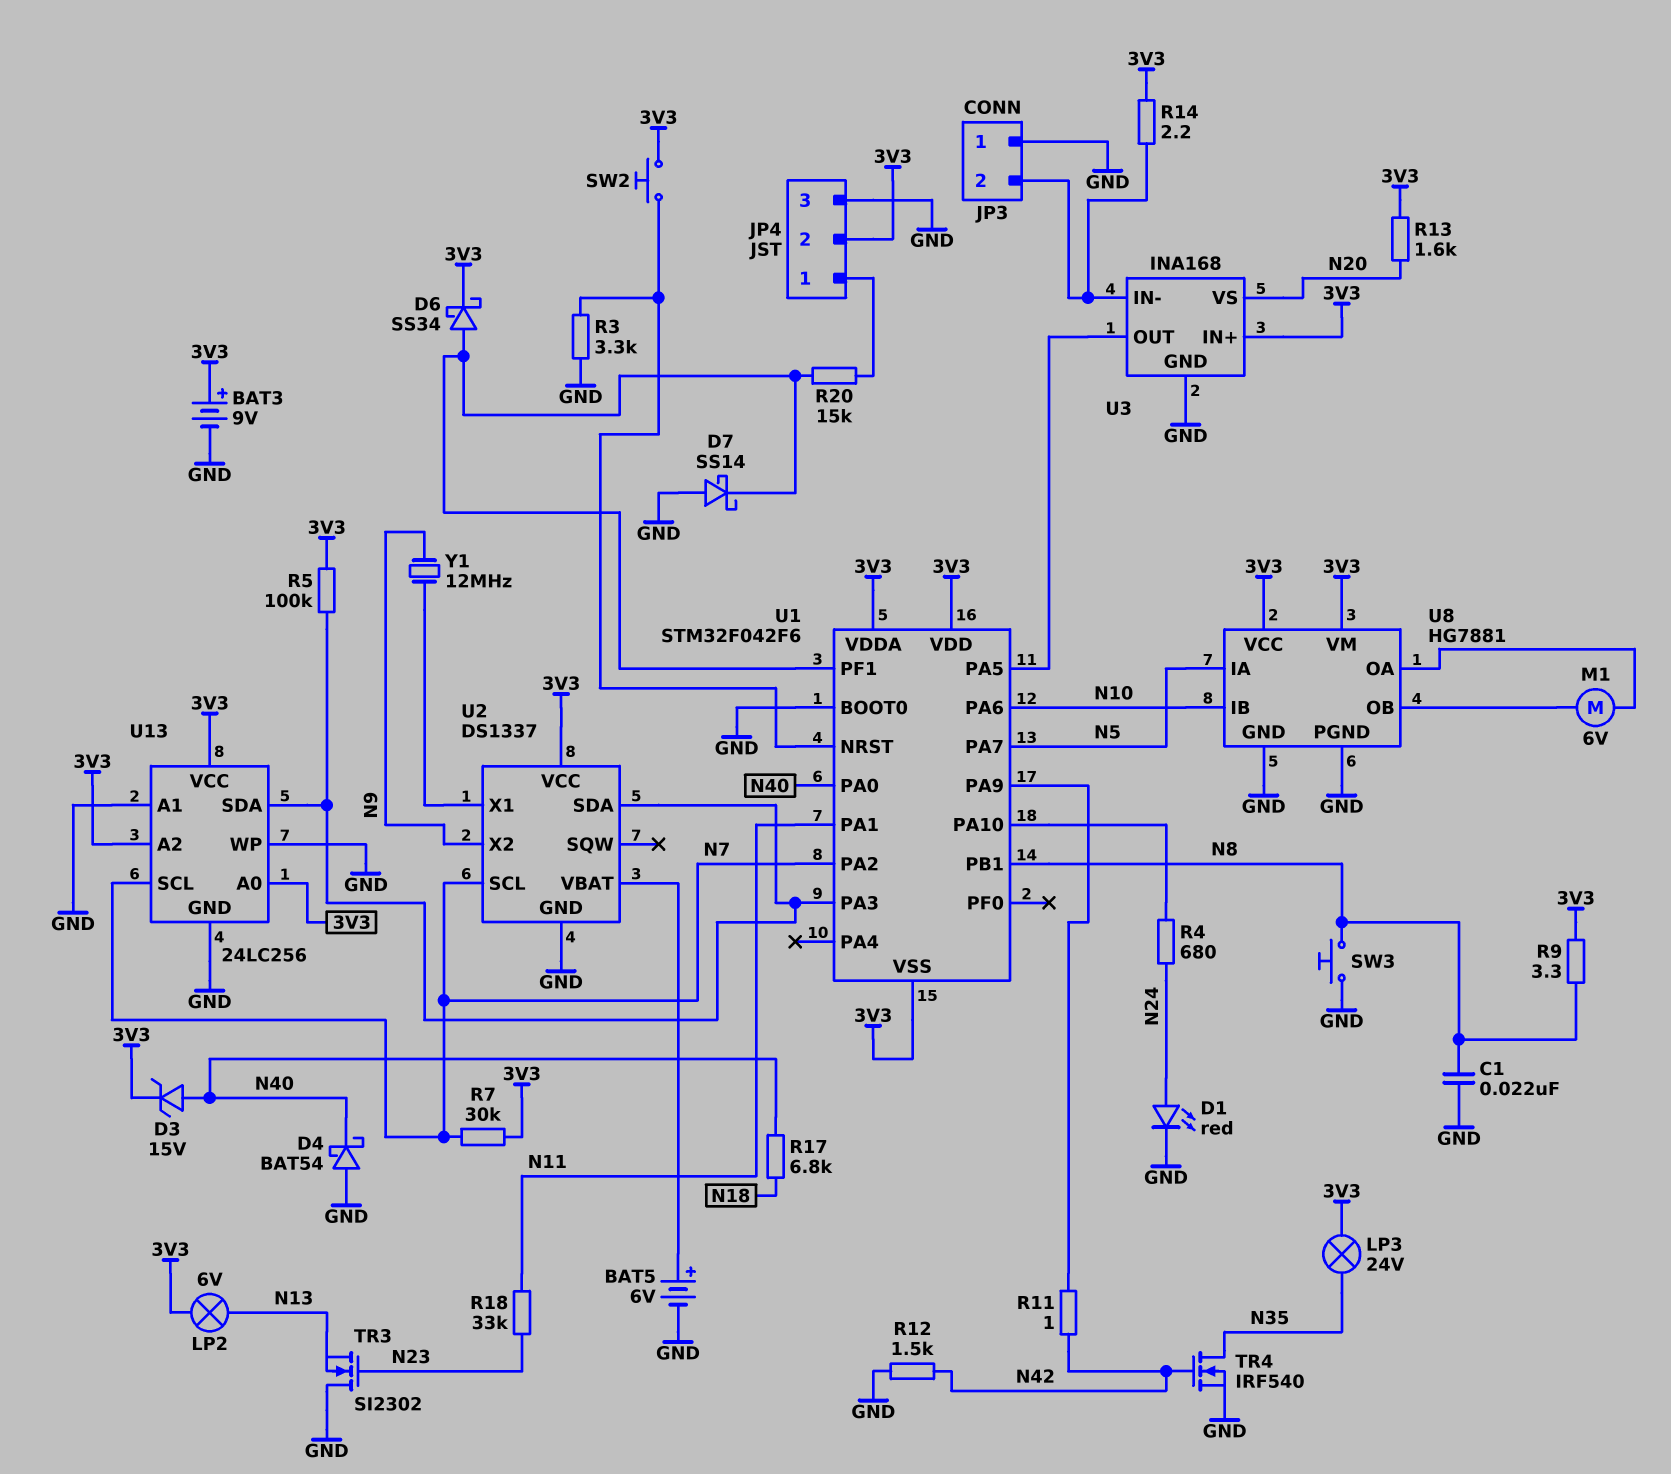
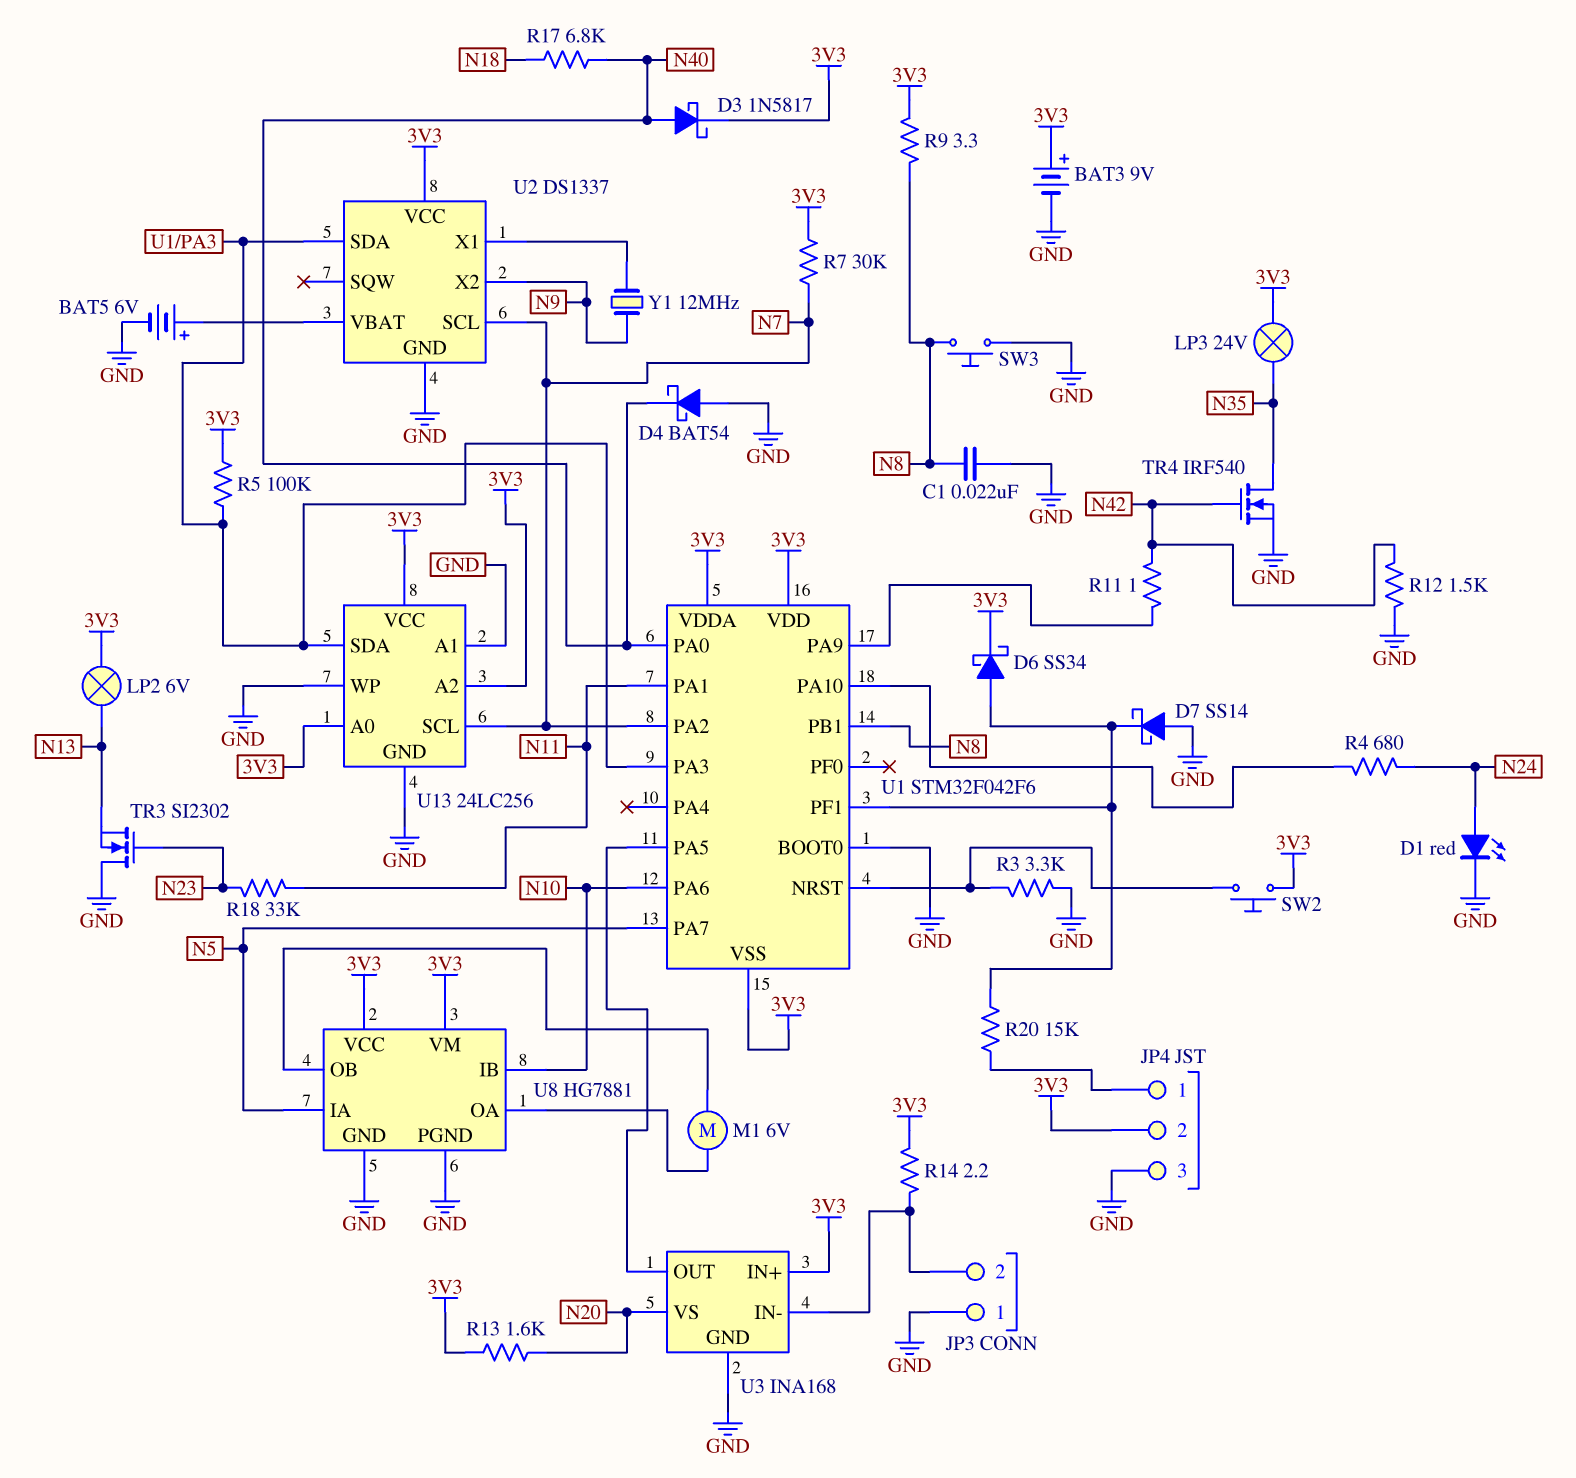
D3: zener 15V (A N40, K 3V3) -> schottky 1N5817 (A N40, K 3V3)

